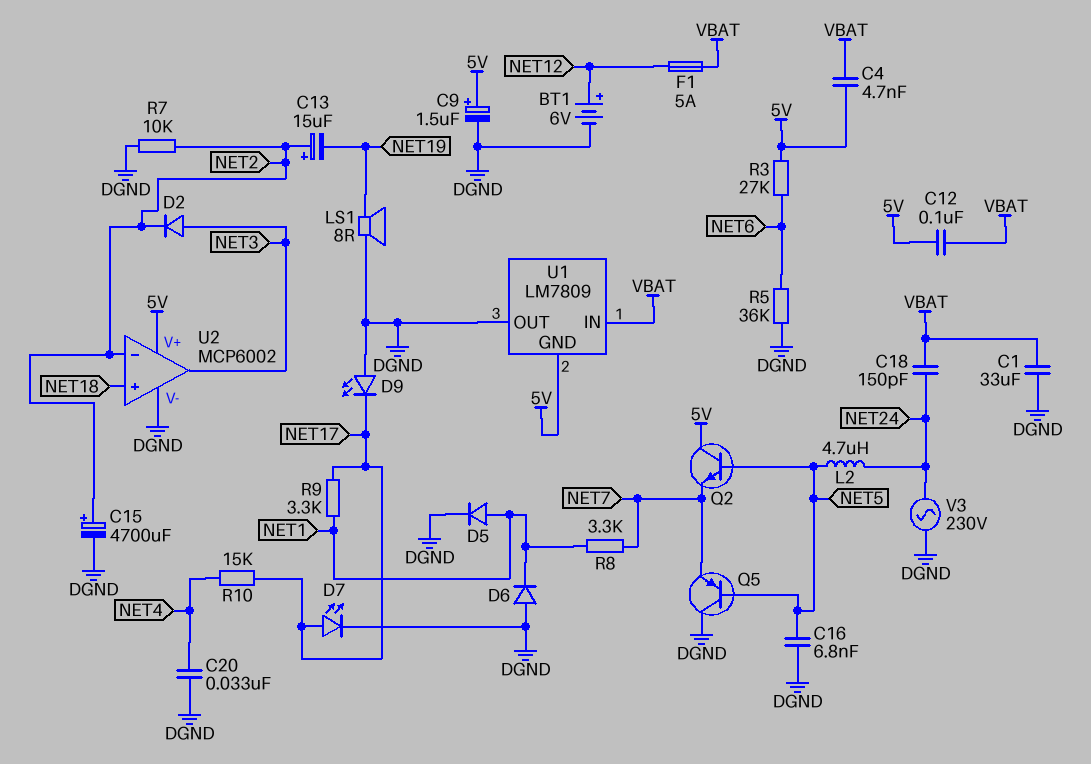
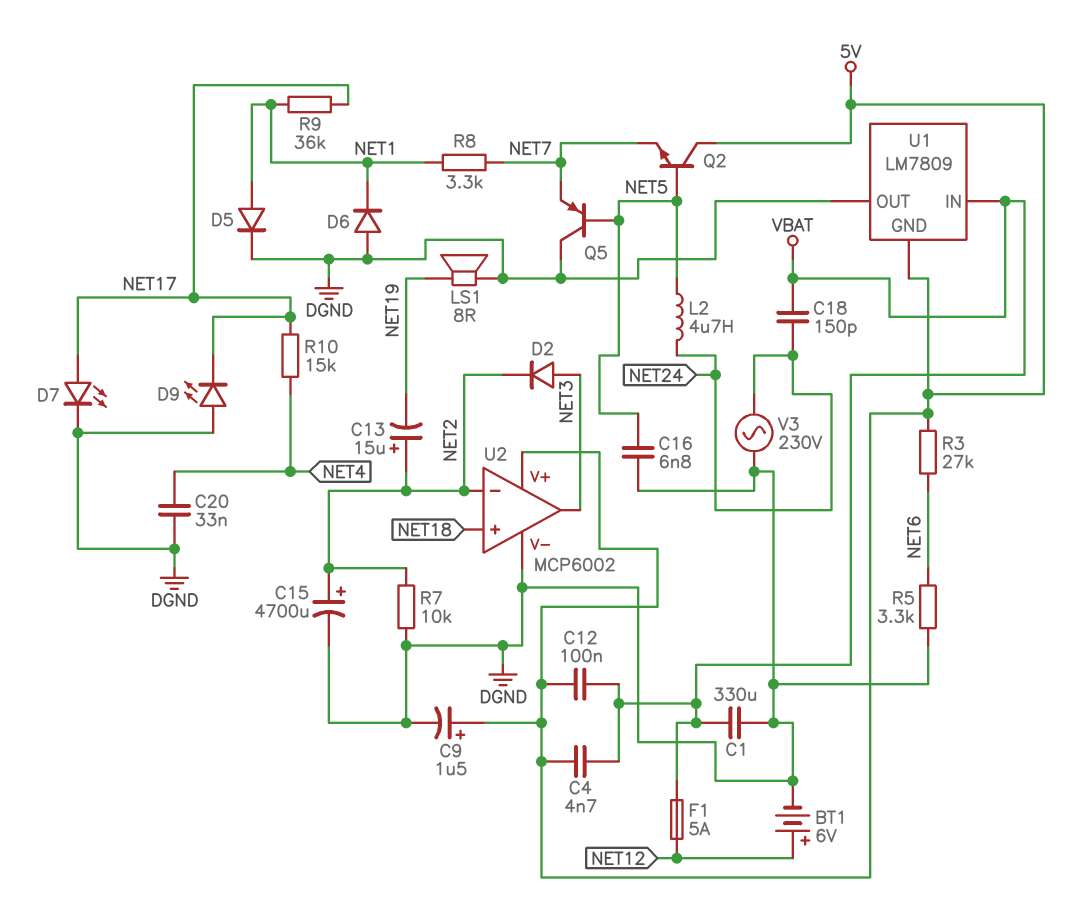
C1: 33uF (DGND, VBAT) -> 330uF (DGND, VBAT)
R5: 36k (DGND, NET6) -> 3.3k (DGND, NET6)
R9: 3.3k (NET1, NET17) -> 36k (NET1, NET17)

